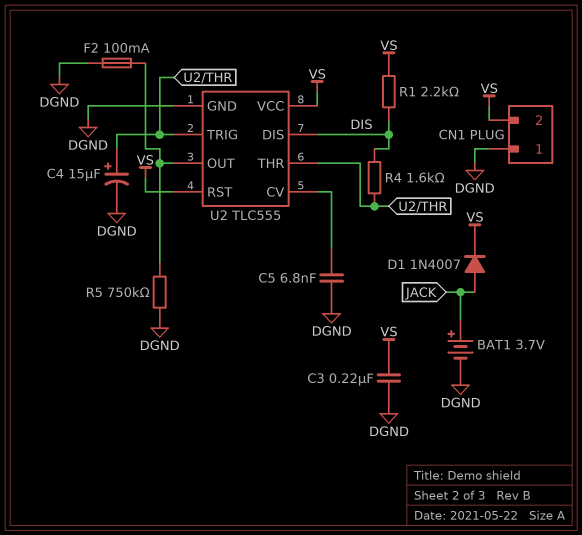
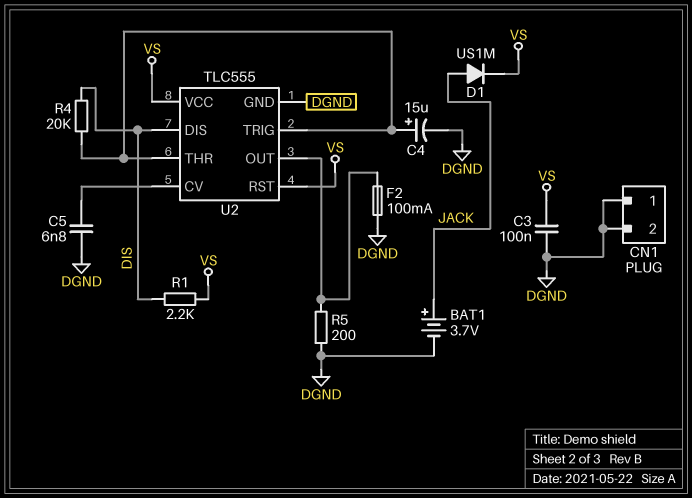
C3: 220nF (DGND, VS) -> 100nF (DGND, VS)
CN1 pin 2: VS -> DGND
D1: diode 1N4007 (A JACK, K VS) -> diode US1M (A JACK, K VS)
R4: 1.6k (DIS, U2/THR) -> 20k (DIS, U2/THR)
R5: 750k (DGND, U2/OUT) -> 200 (DGND, U2/OUT)

